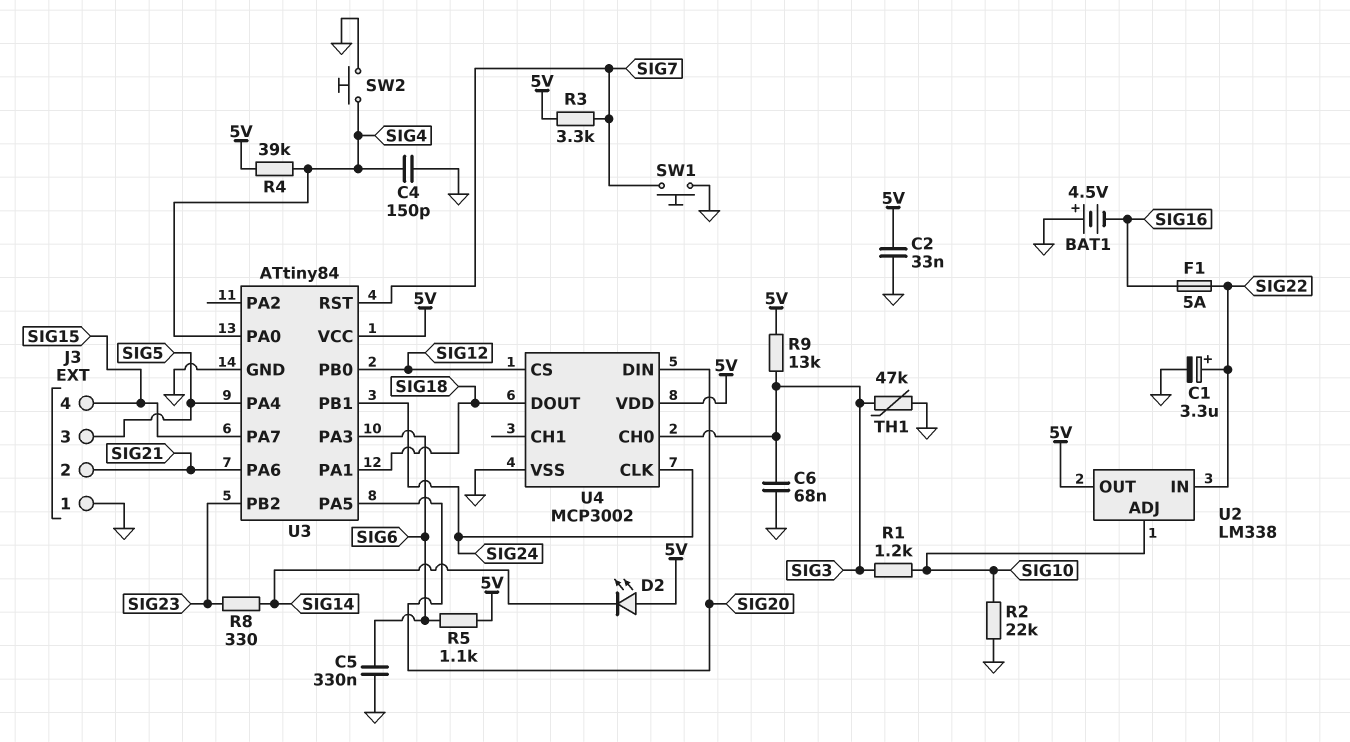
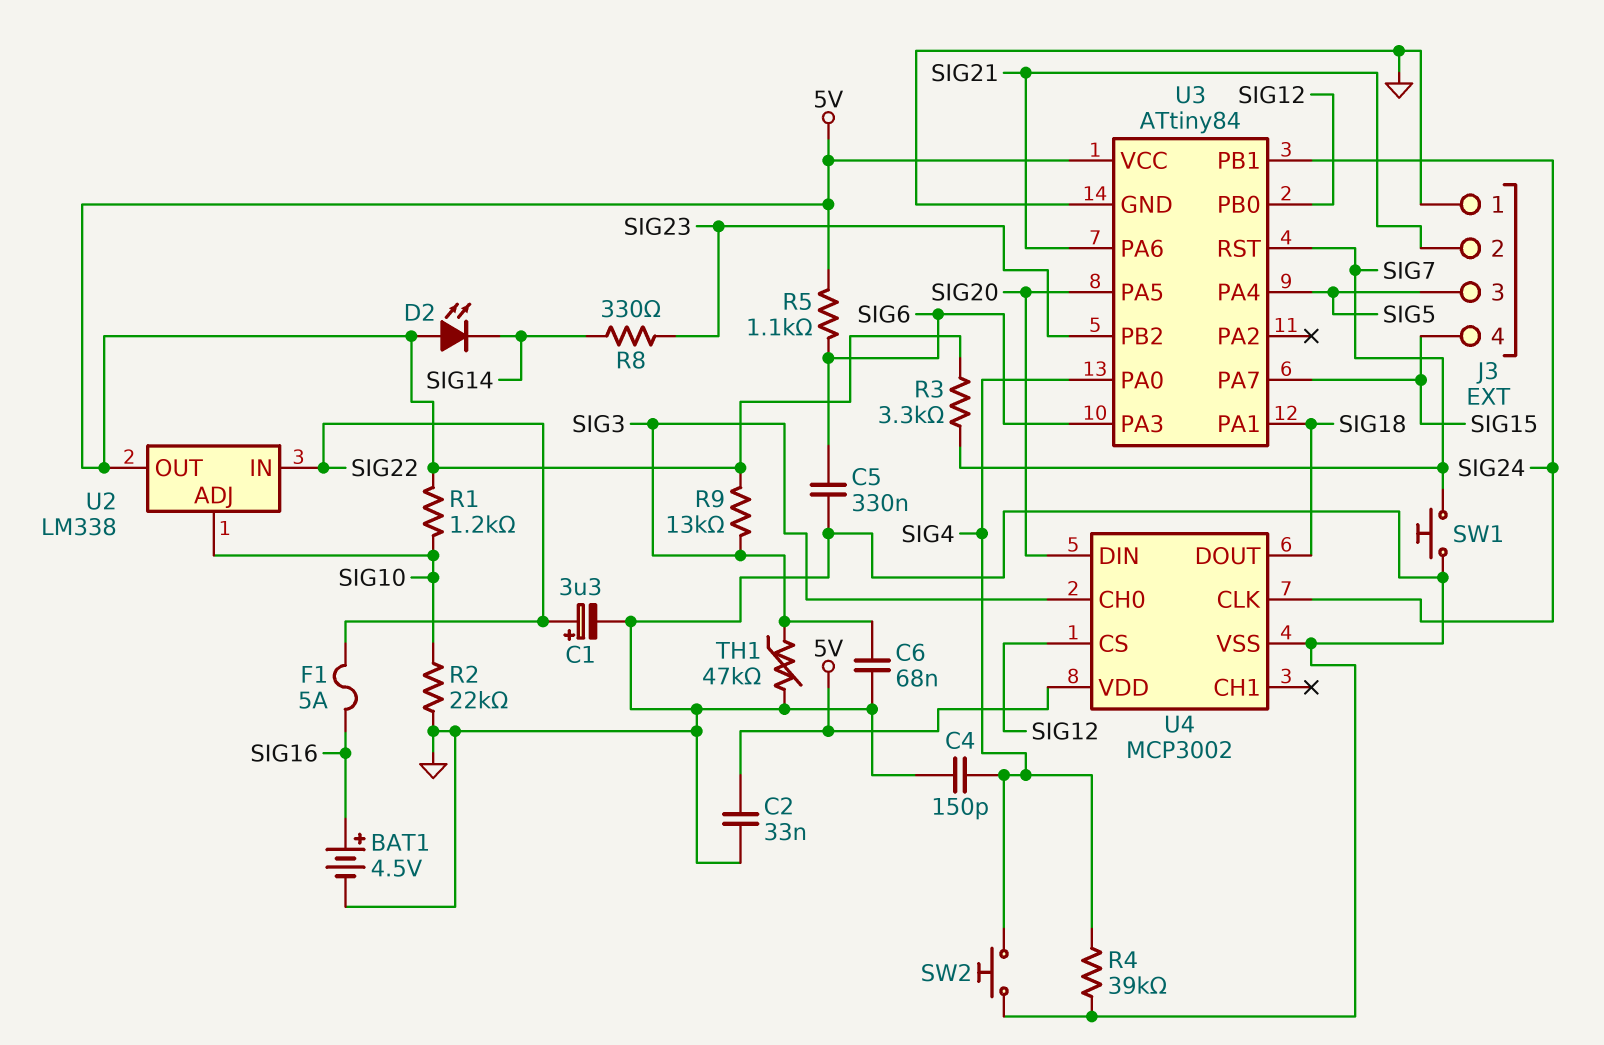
BAT1: 4.5V (plus GND, minus SIG16) -> 4.5V (plus SIG16, minus GND)
R1: 1.2k (SIG3, SIG10) -> 1.2k (5V, SIG10)
R4: 39k (5V, SIG4) -> 39k (GND, SIG4)

